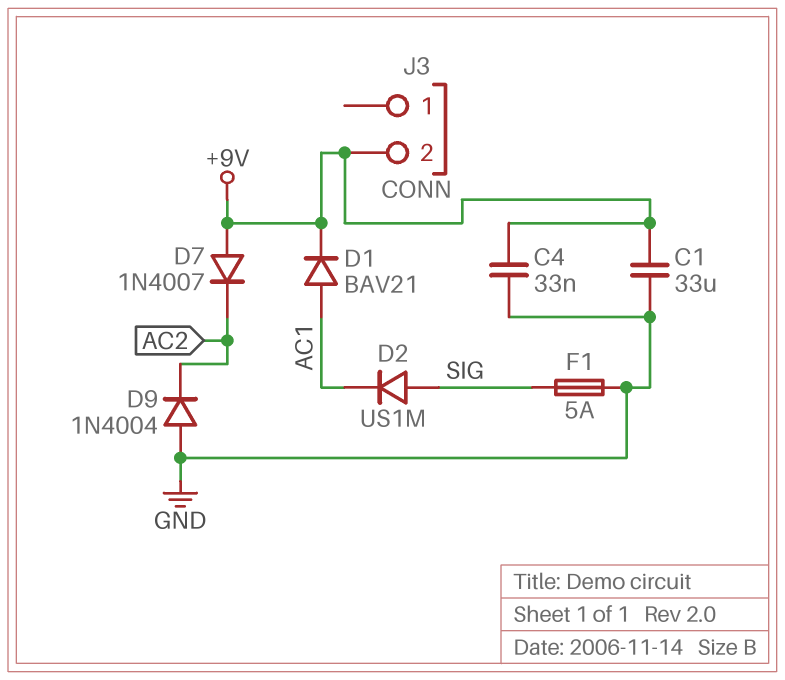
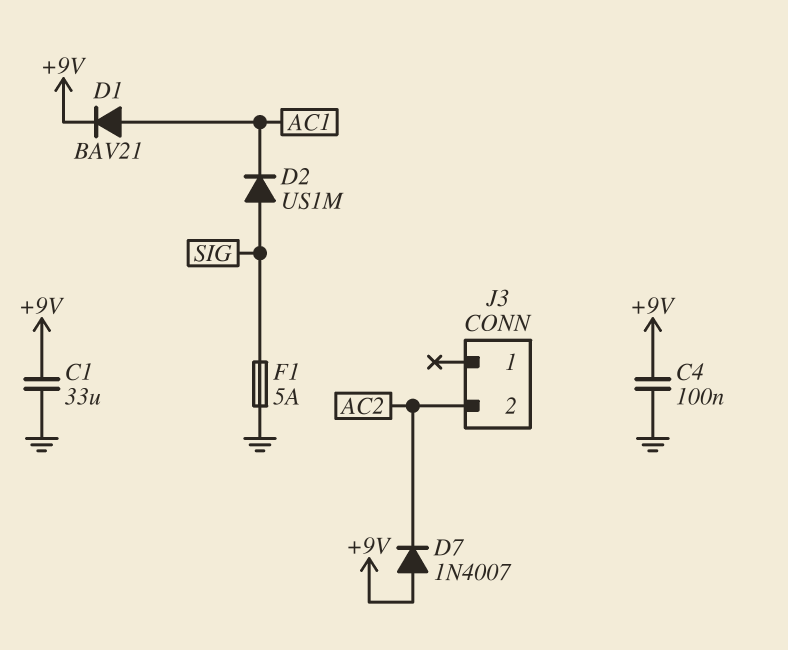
C4: 33nF (+9V, GND) -> 100nF (+9V, GND)
D9: diode 1N4004 (A GND, K AC2) -> none
J3 pin 2: +9V -> AC2

